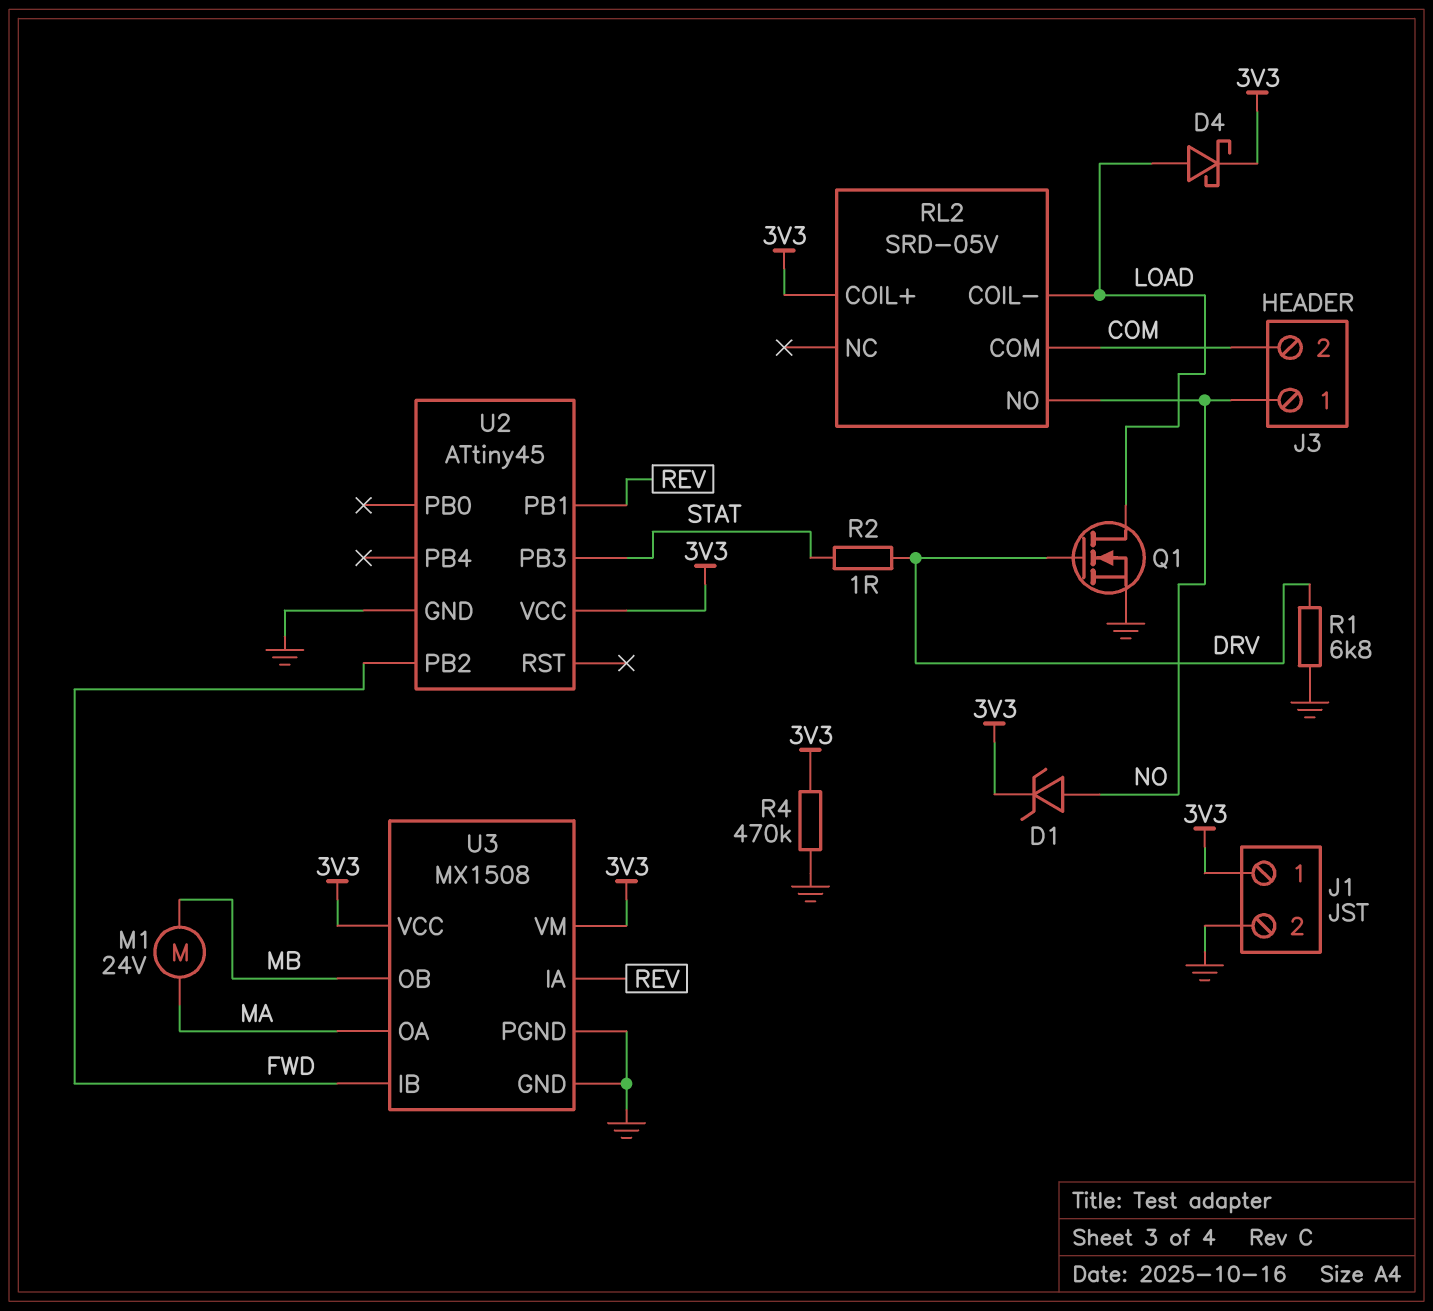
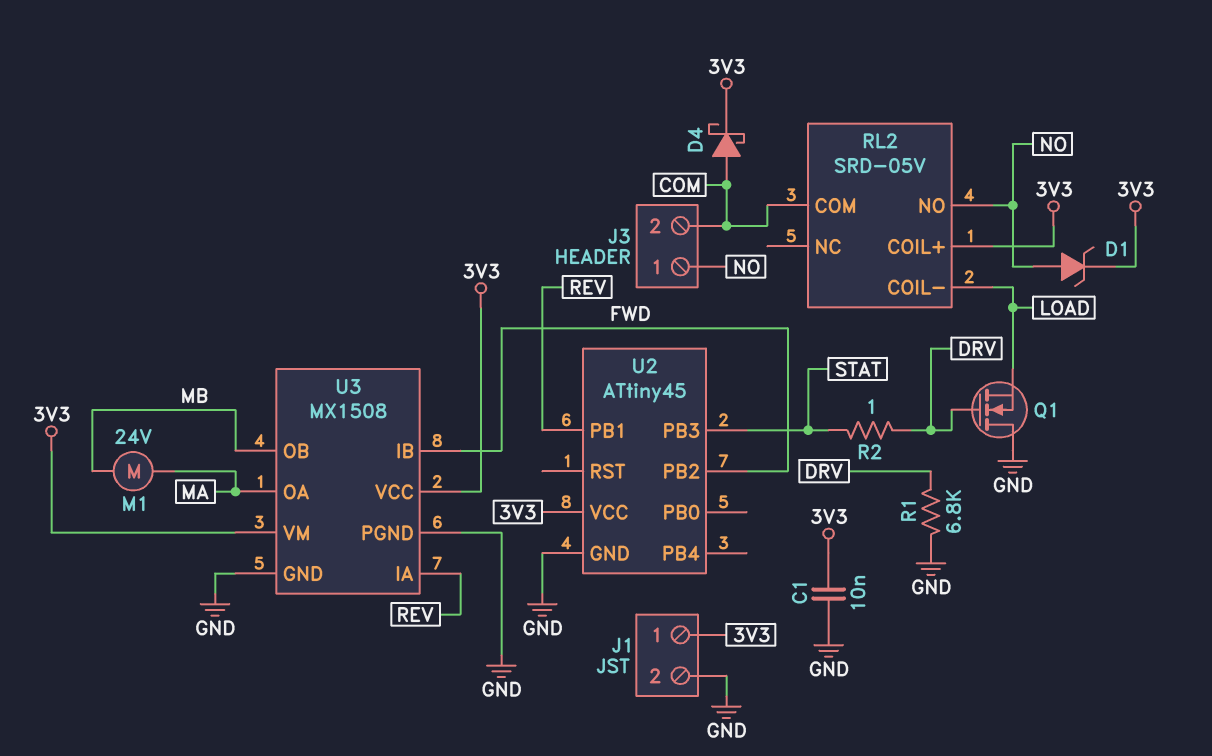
C1: none -> 10nF (3V3, GND)
D4: schottky (A LOAD, K 3V3) -> schottky (A COM, K 3V3)
Q1: NMOS (G DRV, D LOAD, S GND) -> NMOS (G DRV, D GND, S LOAD)
R4: 470k (3V3, GND) -> none

